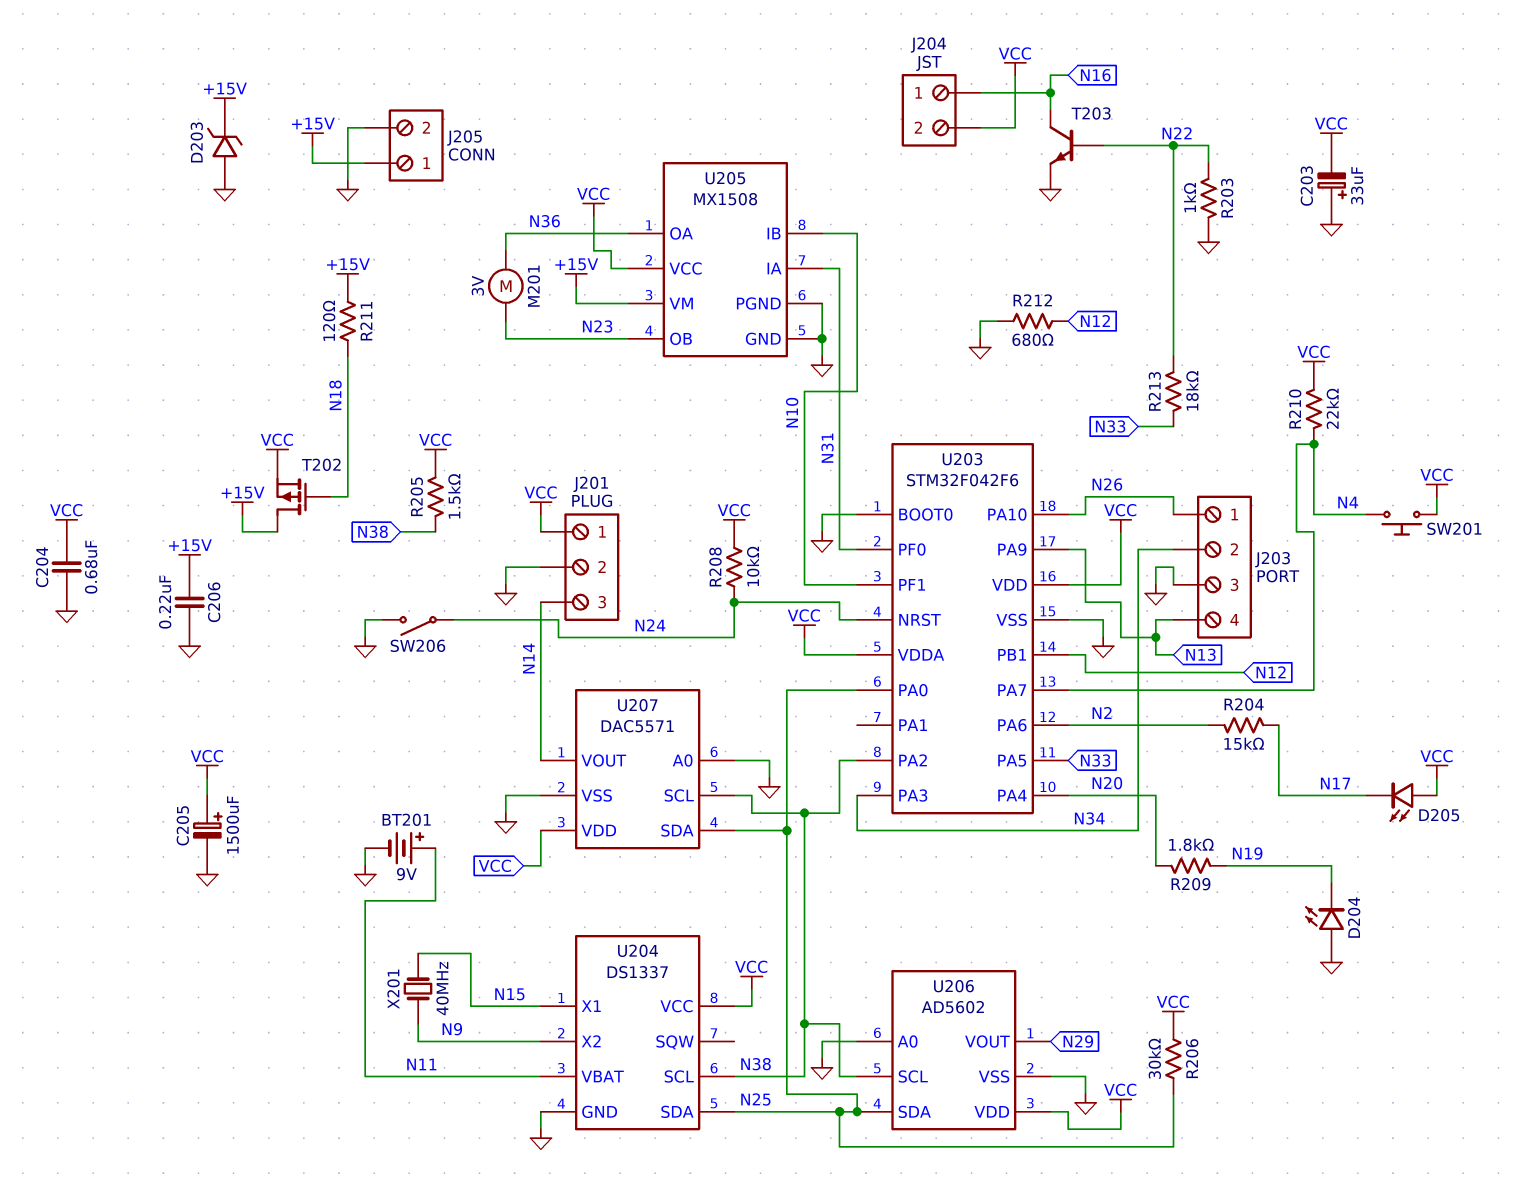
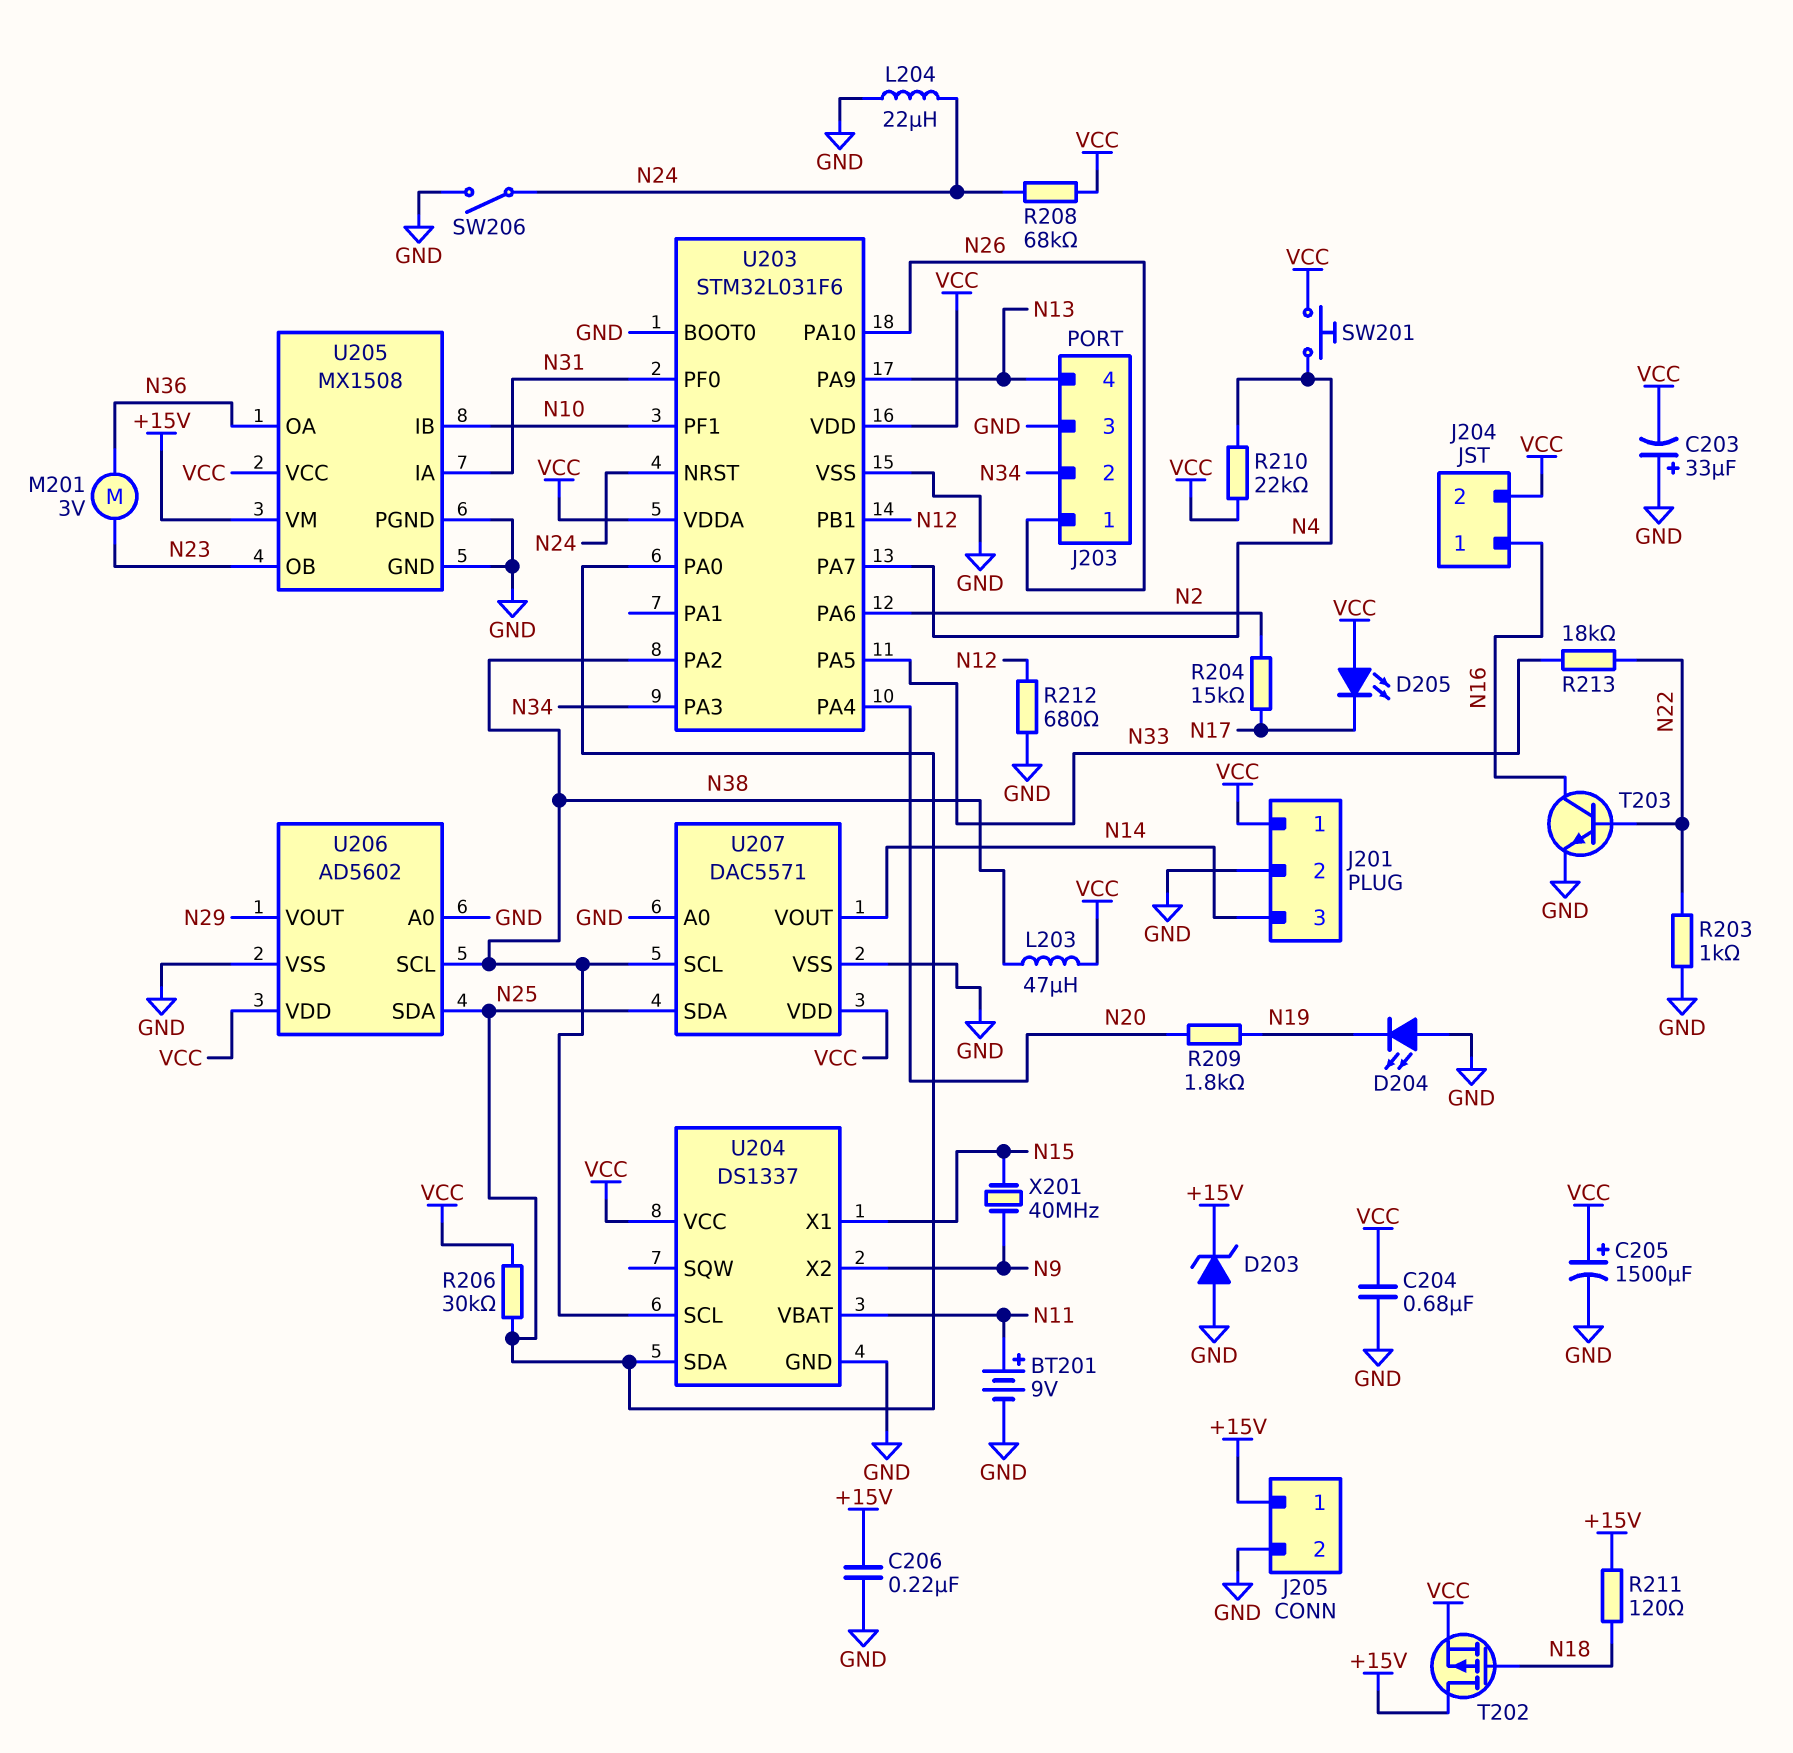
L203: none -> 47uH (N38, VCC)
L204: none -> 22uH (GND, N24)
R205: 1.5k (N38, VCC) -> none
R208: 10k (N24, VCC) -> 68k (N24, VCC)
U203: STM32F042F6 -> STM32L031F6

